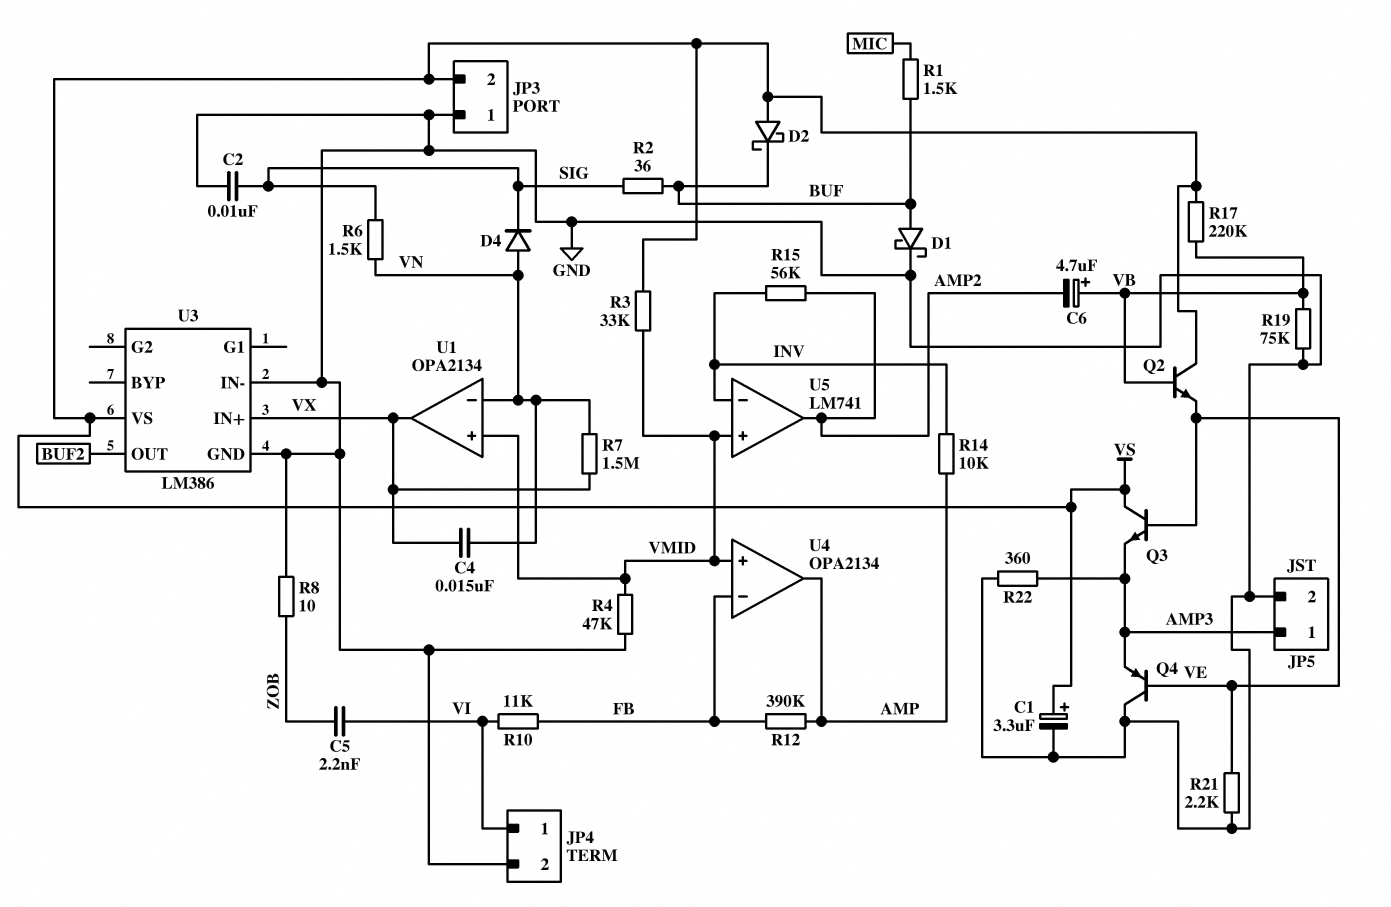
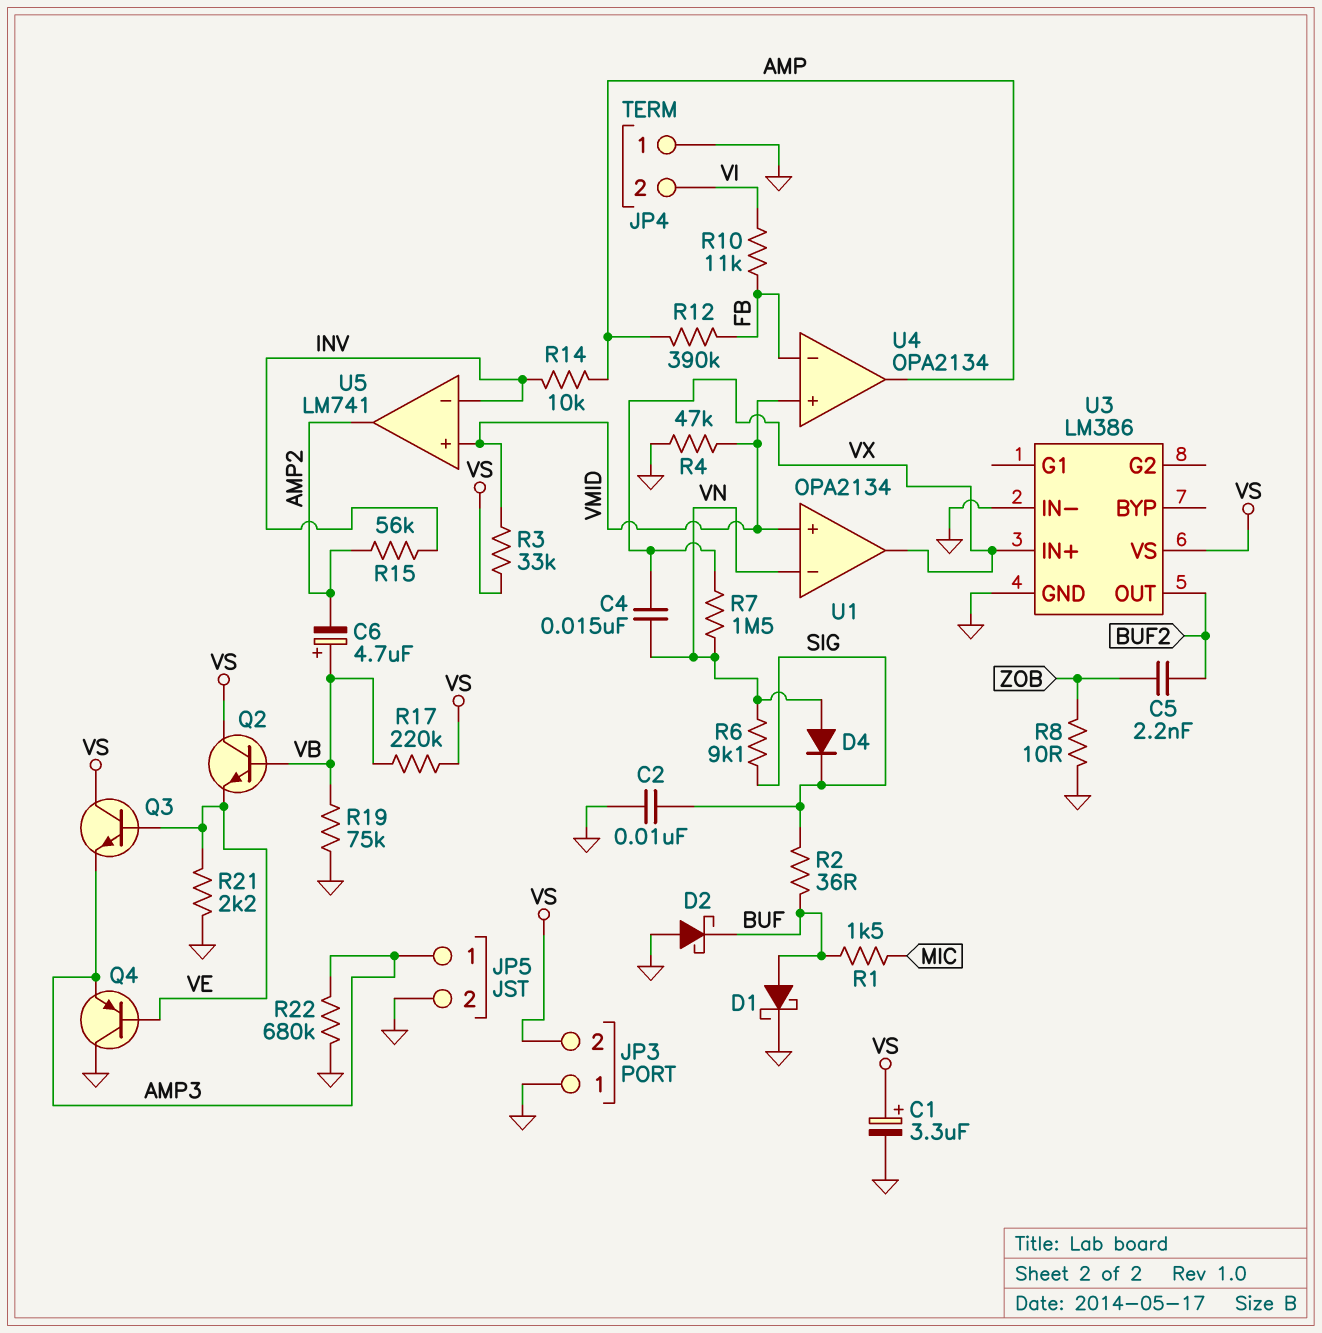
C5: 2.2nF (VI, ZOB) -> 2.2nF (BUF2, ZOB)
D2: schottky (A VS, K BUF) -> schottky (A GND, K BUF)
JP4 pin 1: VI -> GND
JP4 pin 2: GND -> VI
R6: 1.5k (SIG, VN) -> 9.1k (SIG, VN)
R22: 360 (AMP3, GND) -> 680k (AMP3, GND)

